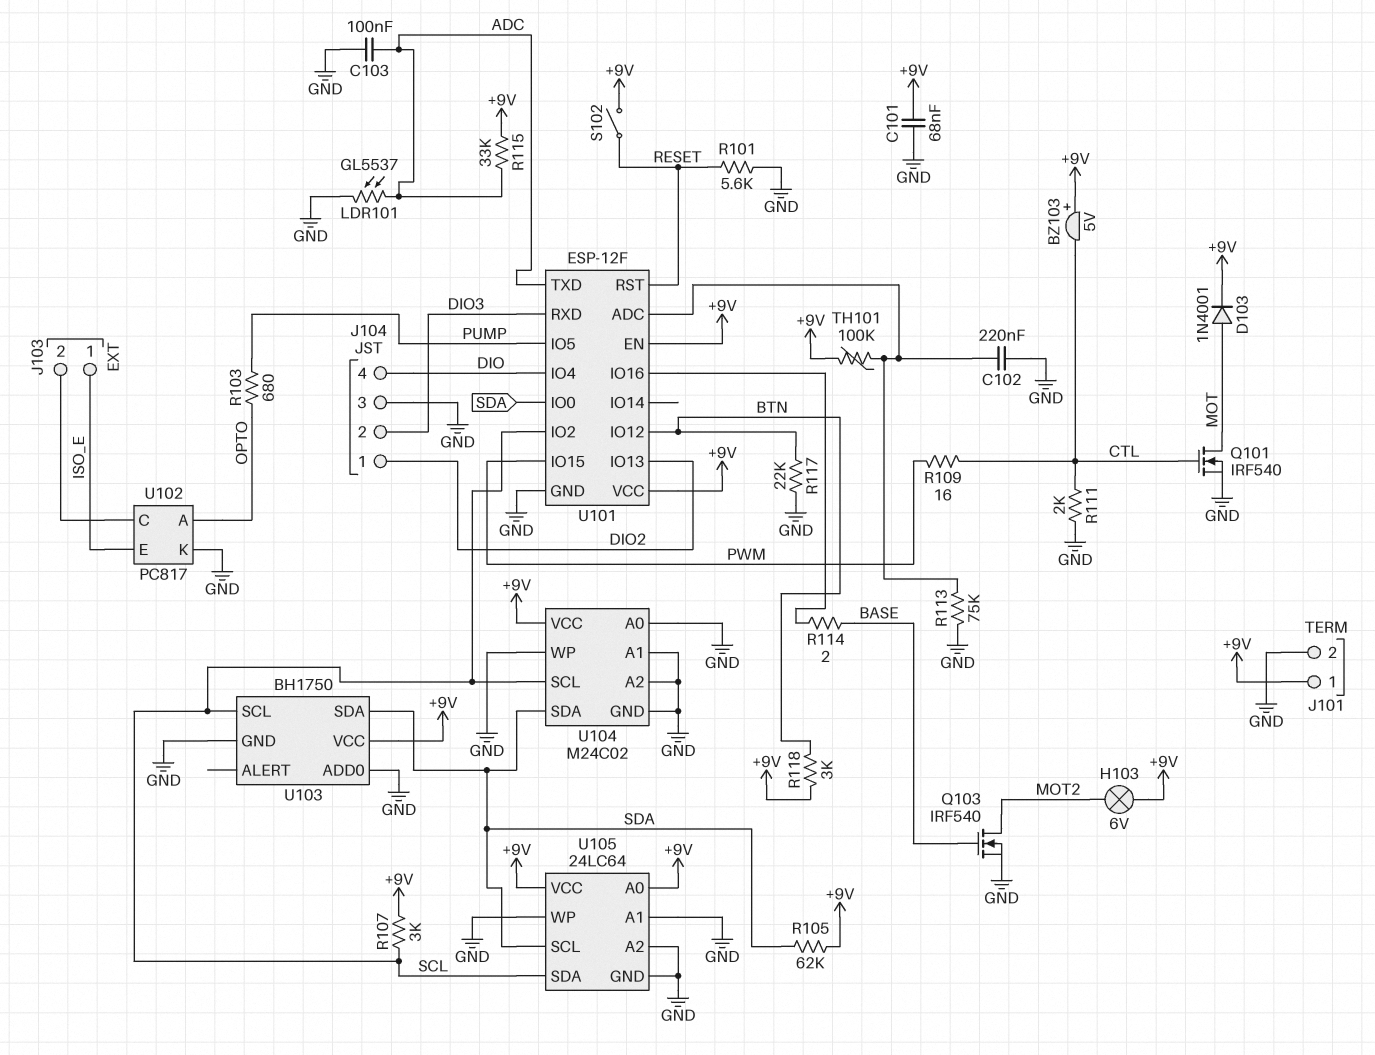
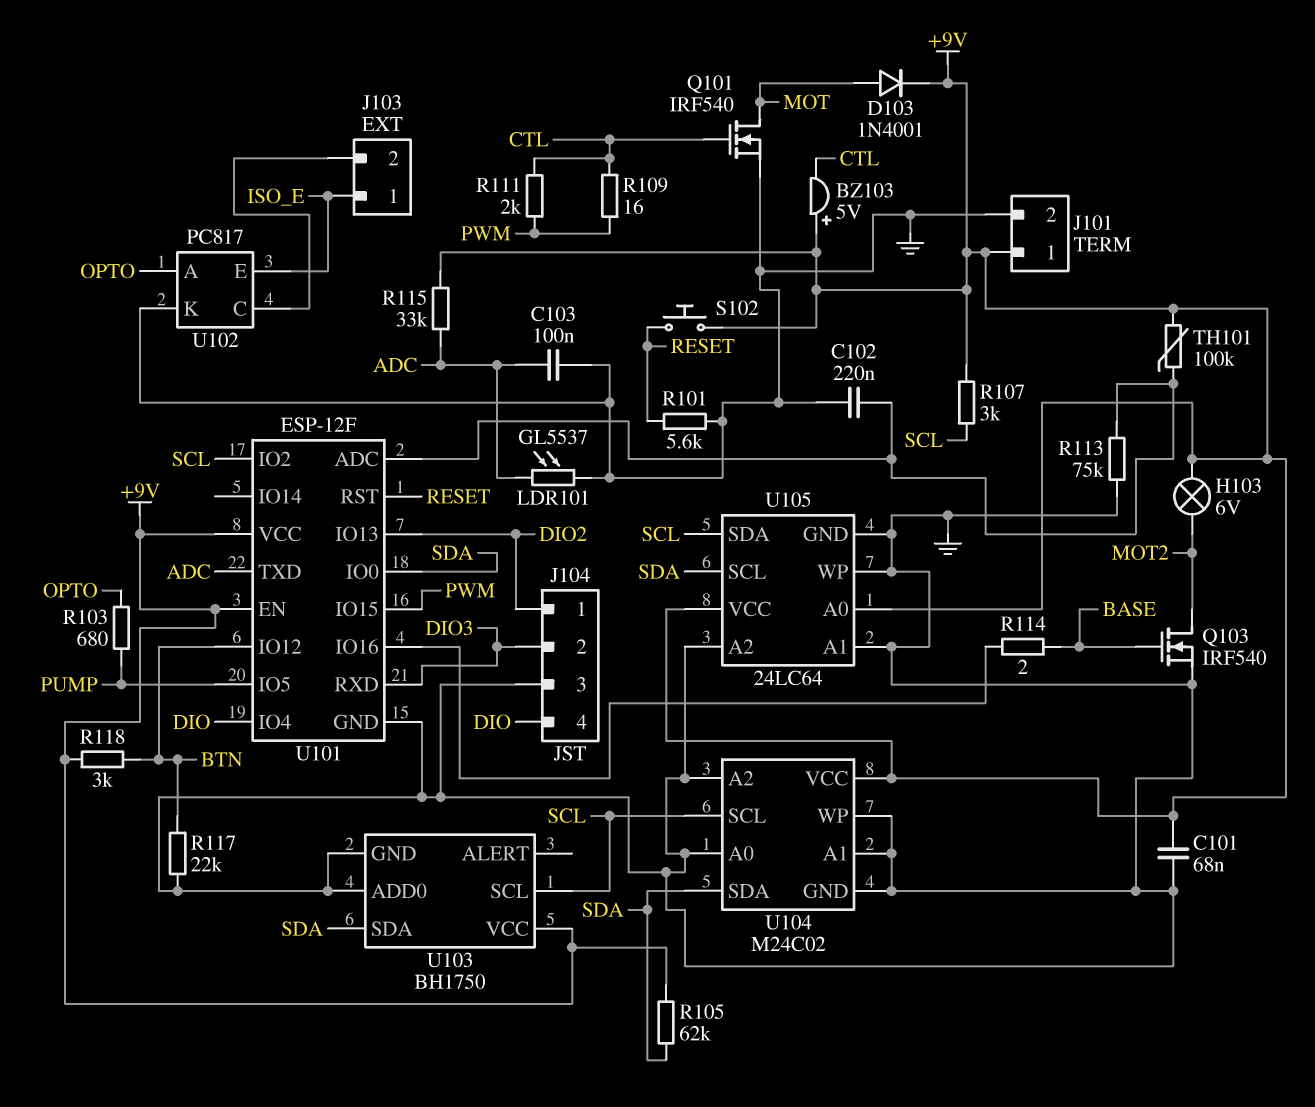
R111: 2k (CTL, GND) -> 2k (CTL, PWM)
S102: switch (+9V, RESET) -> button (+9V, RESET)

